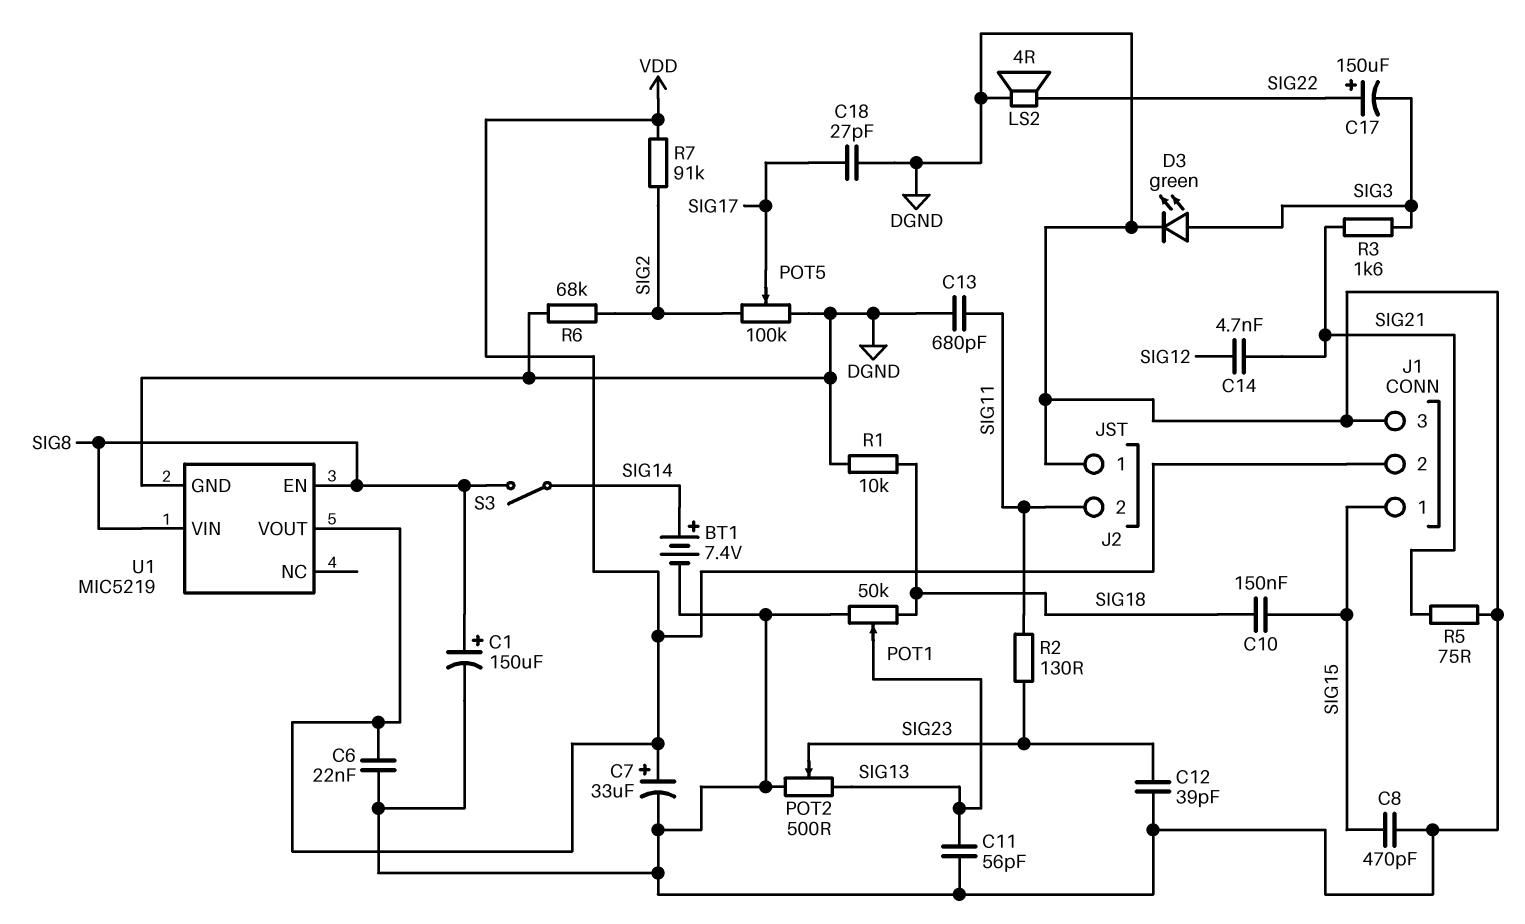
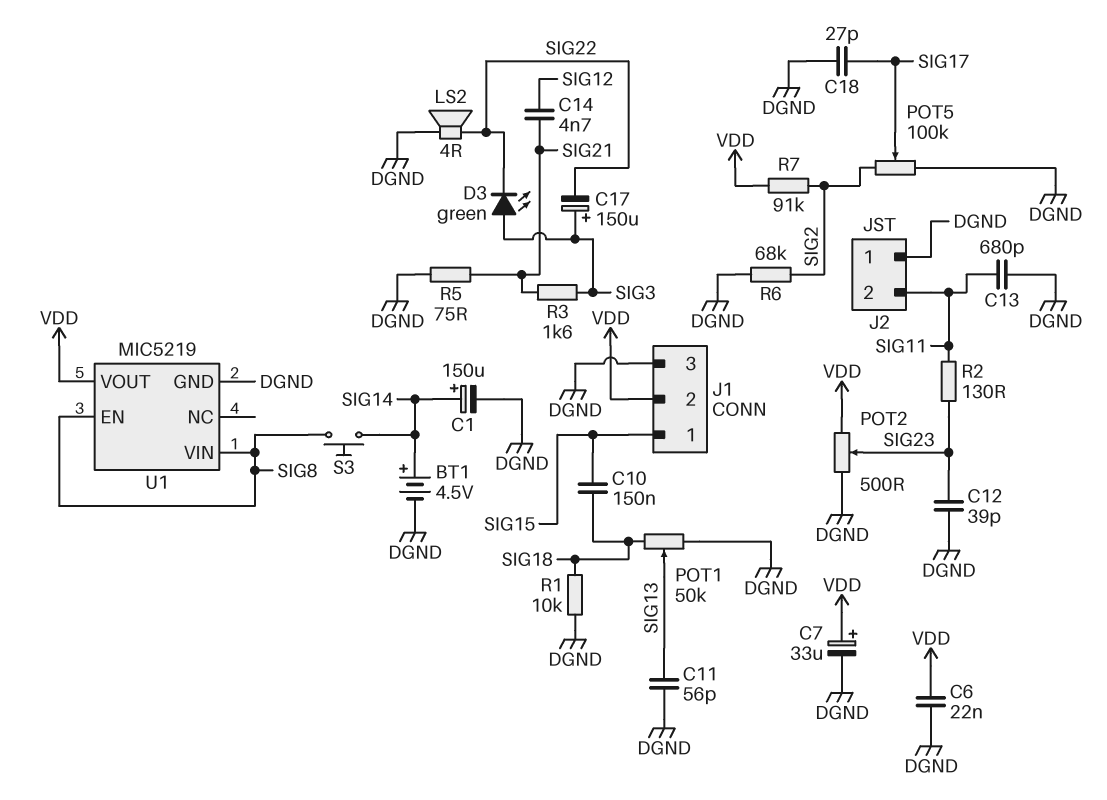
BT1: 7.4V (plus SIG14, minus DGND) -> 4.5V (plus SIG14, minus DGND)
C1: 150uF (plus SIG8, minus DGND) -> 150uF (plus SIG14, minus DGND)
C8: 470pF (DGND, SIG15) -> none
C17: 150uF (plus SIG22, minus SIG3) -> 150uF (plus SIG3, minus SIG22)
D3: LED green (A SIG3, K DGND) -> LED green (A SIG3, K SIG22)
POT2: 500 (DGND, SIG13, wiper SIG23) -> 500 (DGND, VDD, wiper SIG23)
S3: switch (SIG8, SIG14) -> button (SIG8, SIG14)

